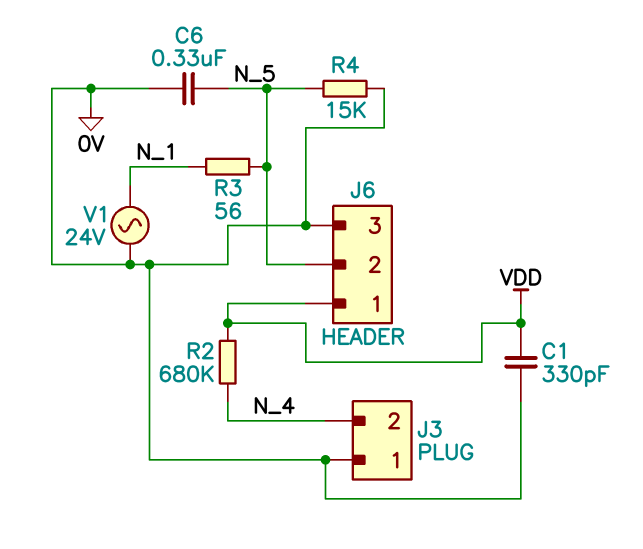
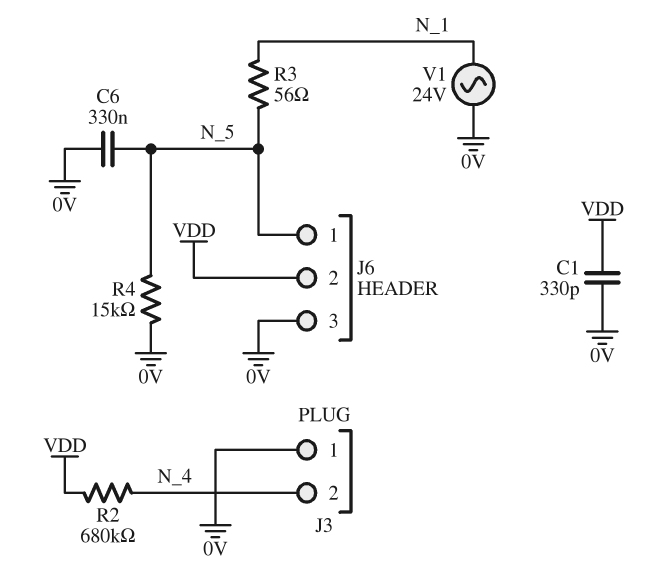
J6 pin 1: VDD -> N_5
J6 pin 2: N_5 -> VDD

